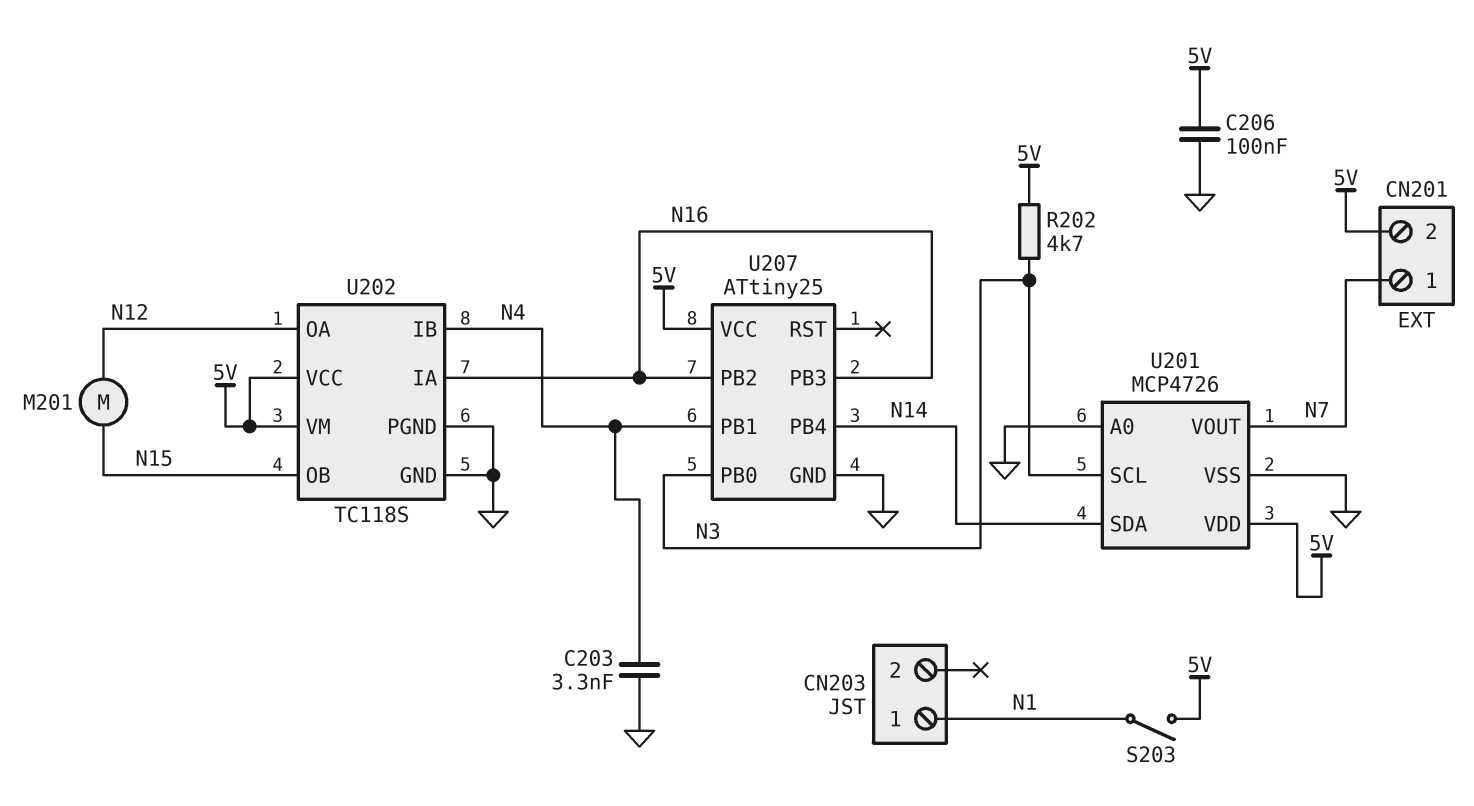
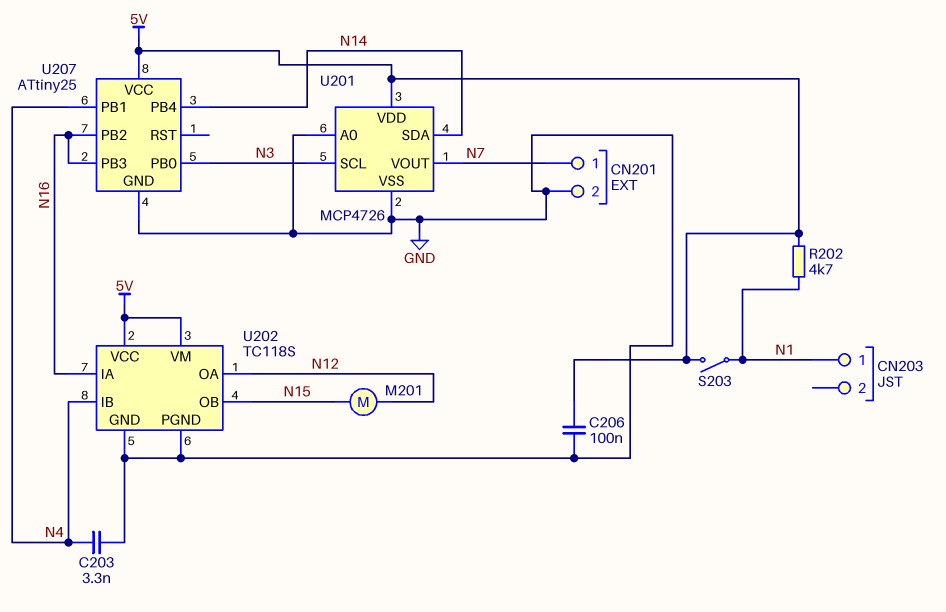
CN201 pin 2: 5V -> GND
R202: 4.7k (5V, N3) -> 4.7k (5V, N1)

